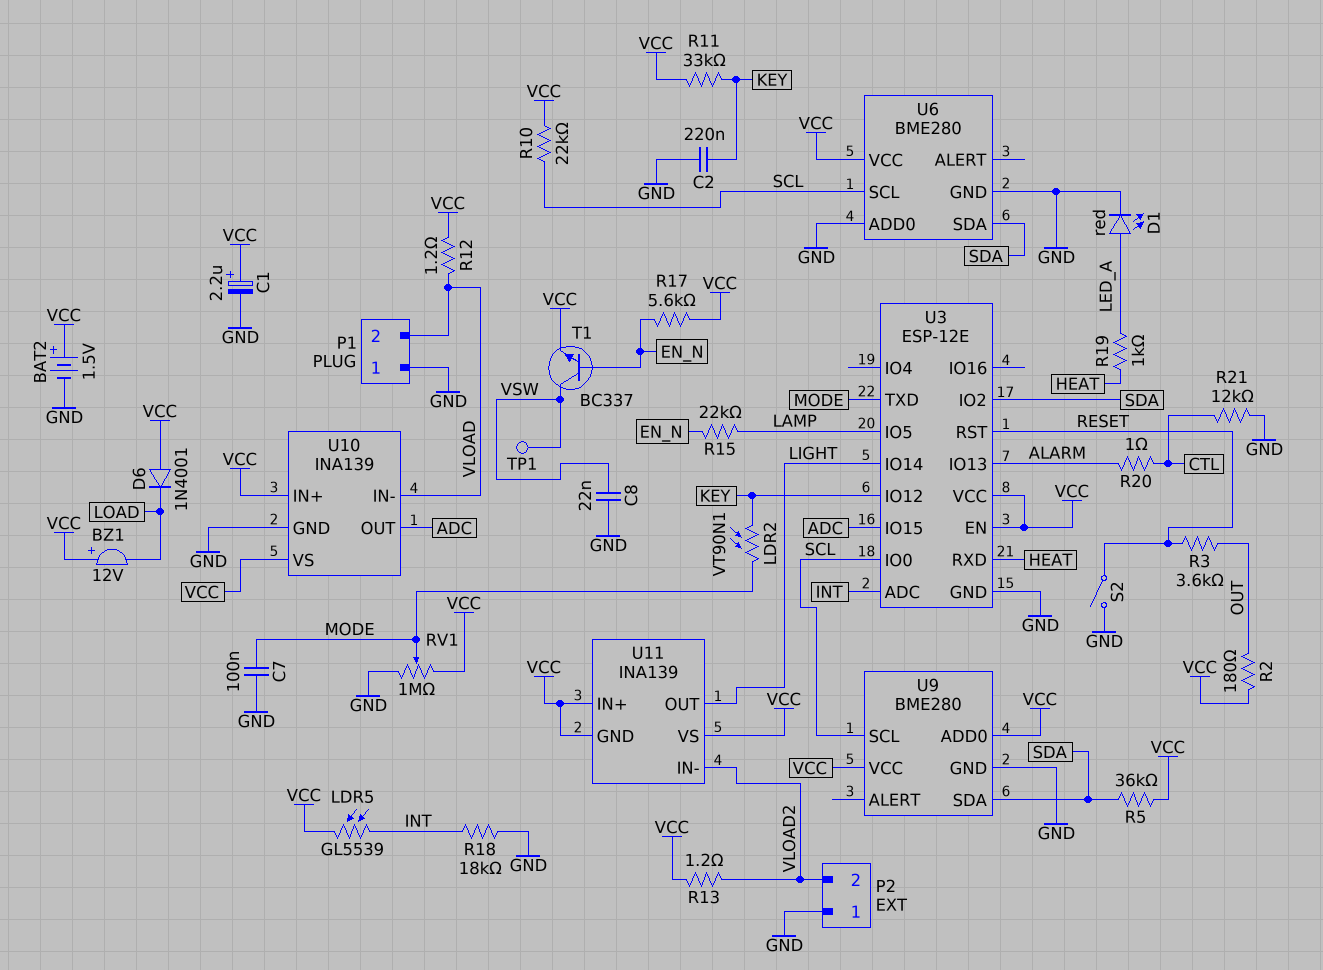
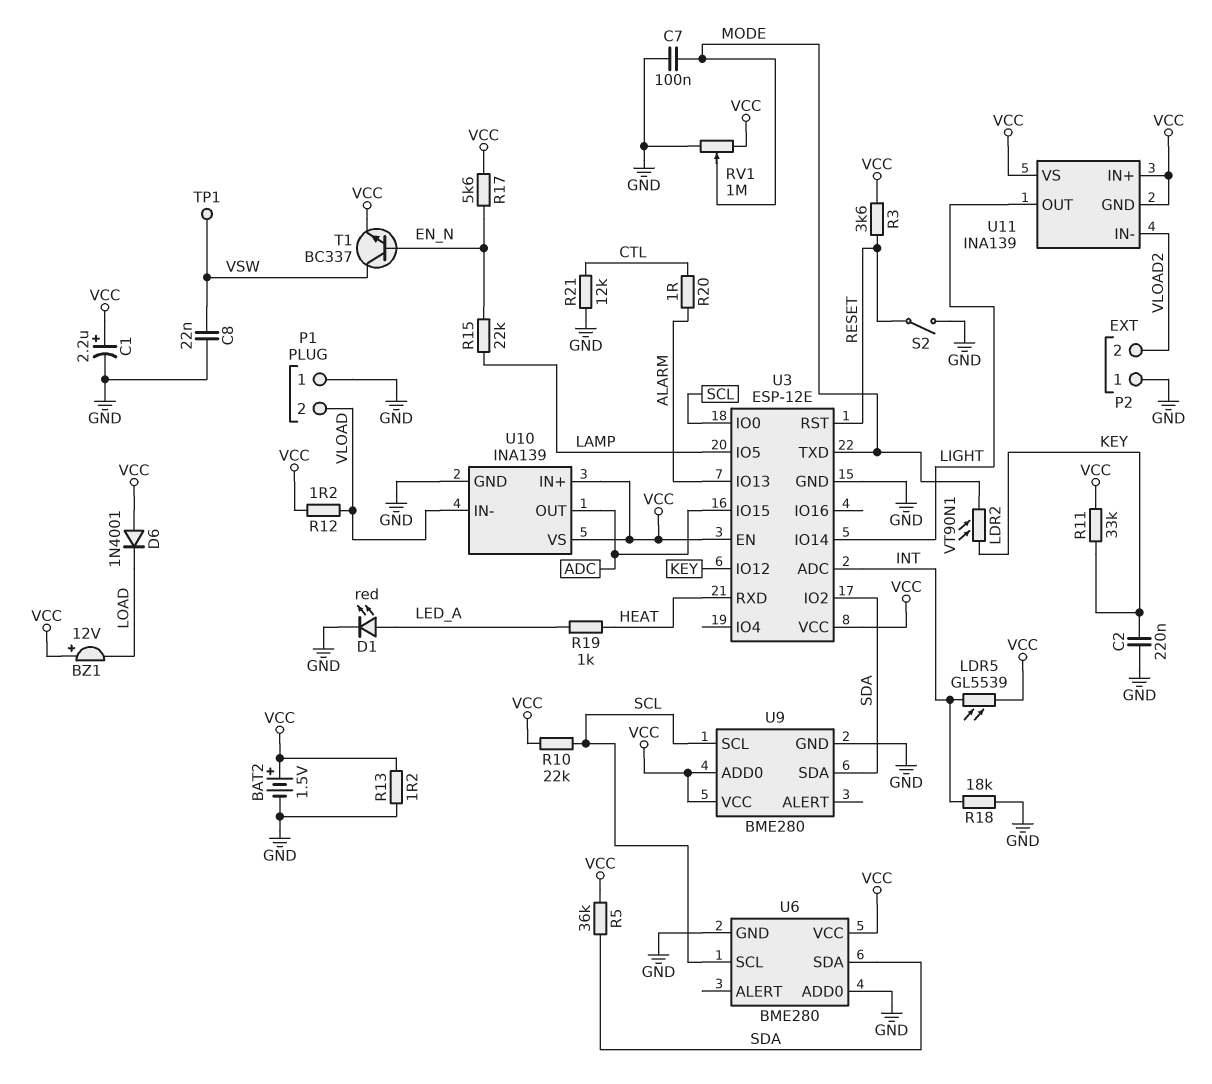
R2: 180 (OUT, VCC) -> none
R3: 3.6k (OUT, RESET) -> 3.6k (RESET, VCC)
R13: 1.2 (VCC, VLOAD2) -> 1.2 (GND, VCC)

